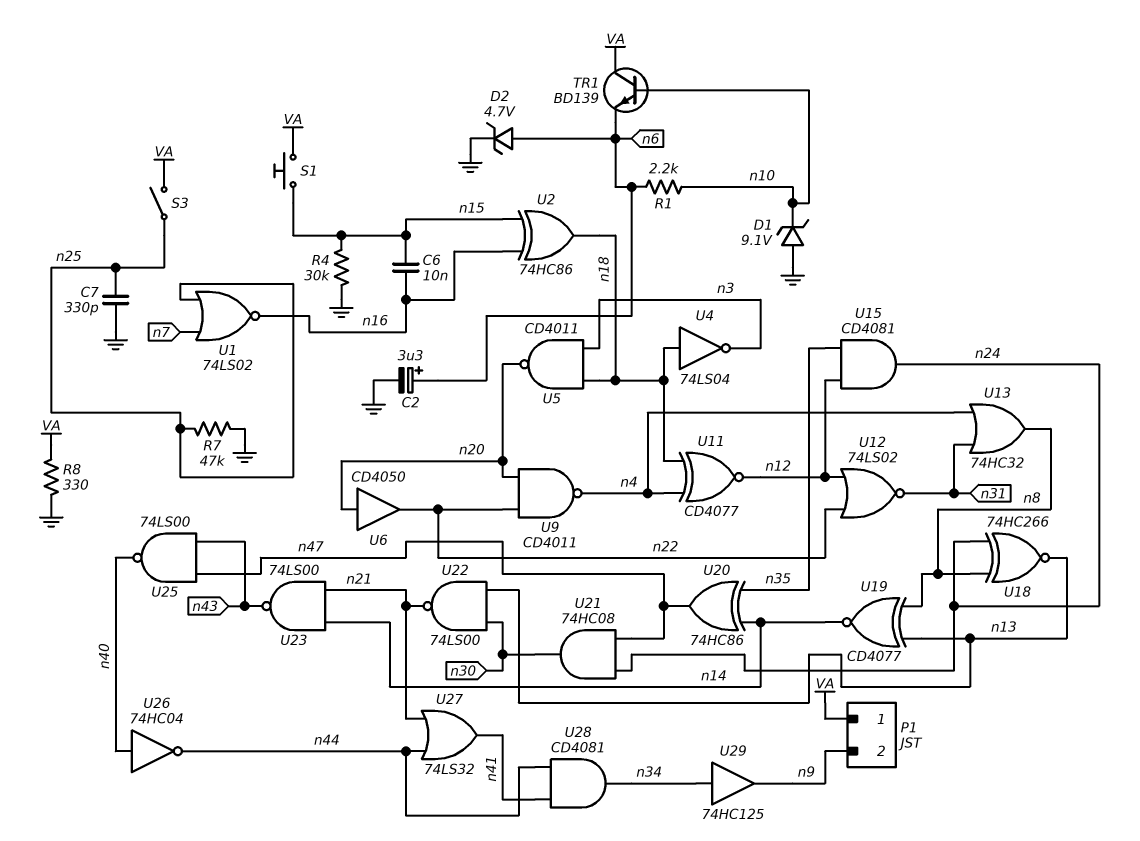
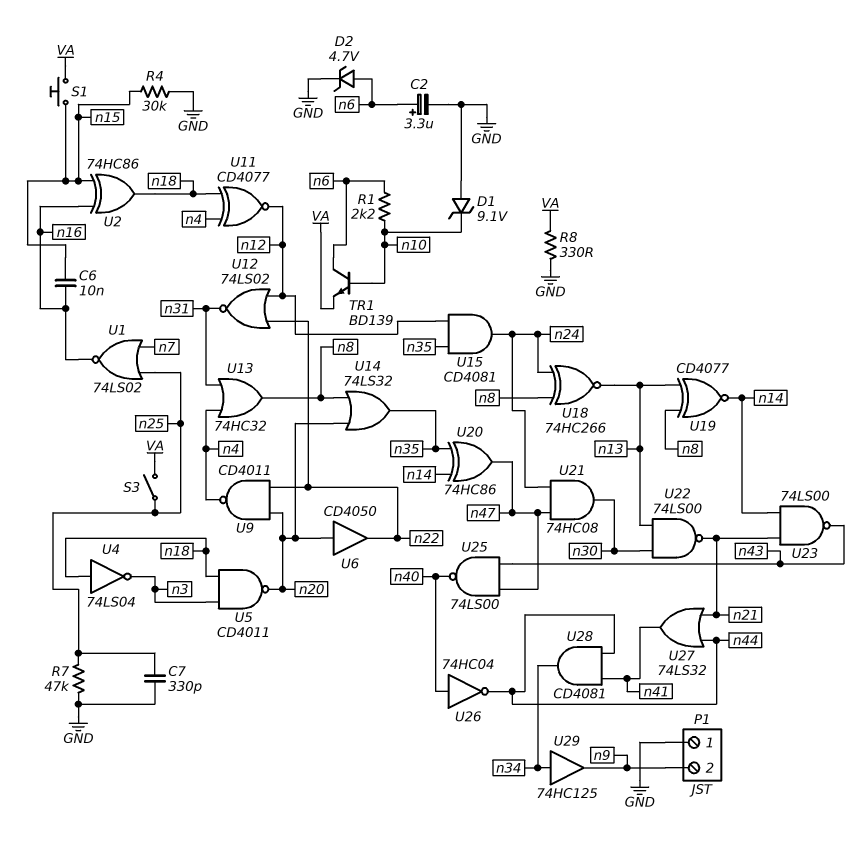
P1 pin 1: VA -> GND
TR1: NPN BD139 (B n10, C VA, E n6) -> NPN BD139 (B n10, C n6, E VA)
U14: none -> OR 74LS32 (in n8, in n20, out n35)

